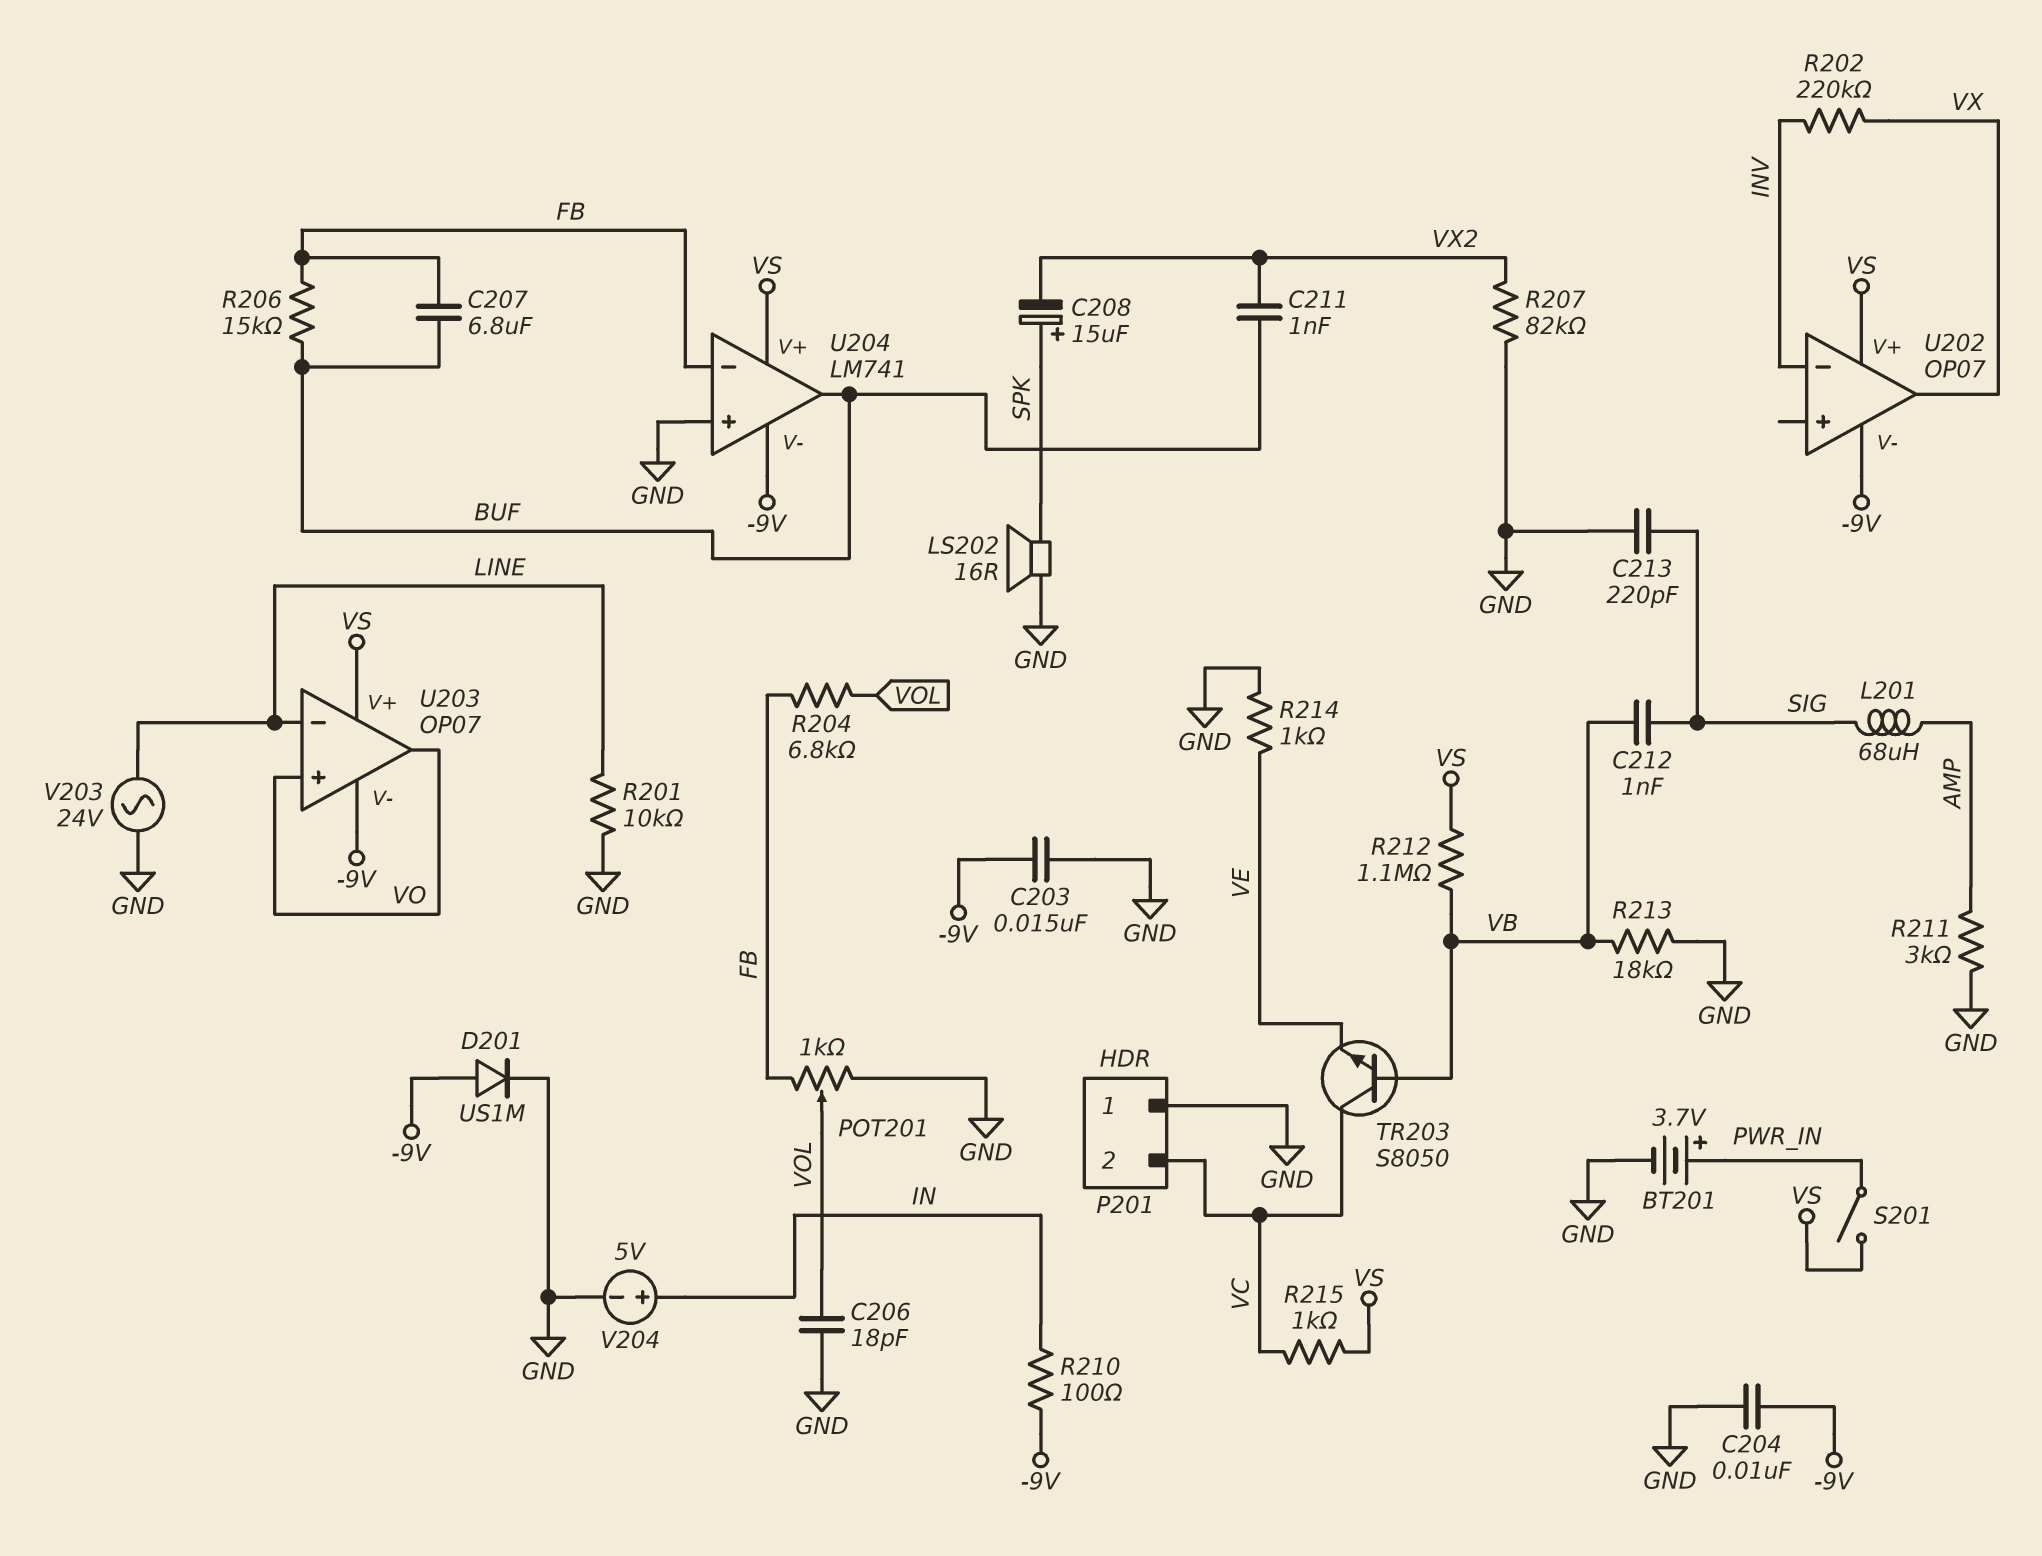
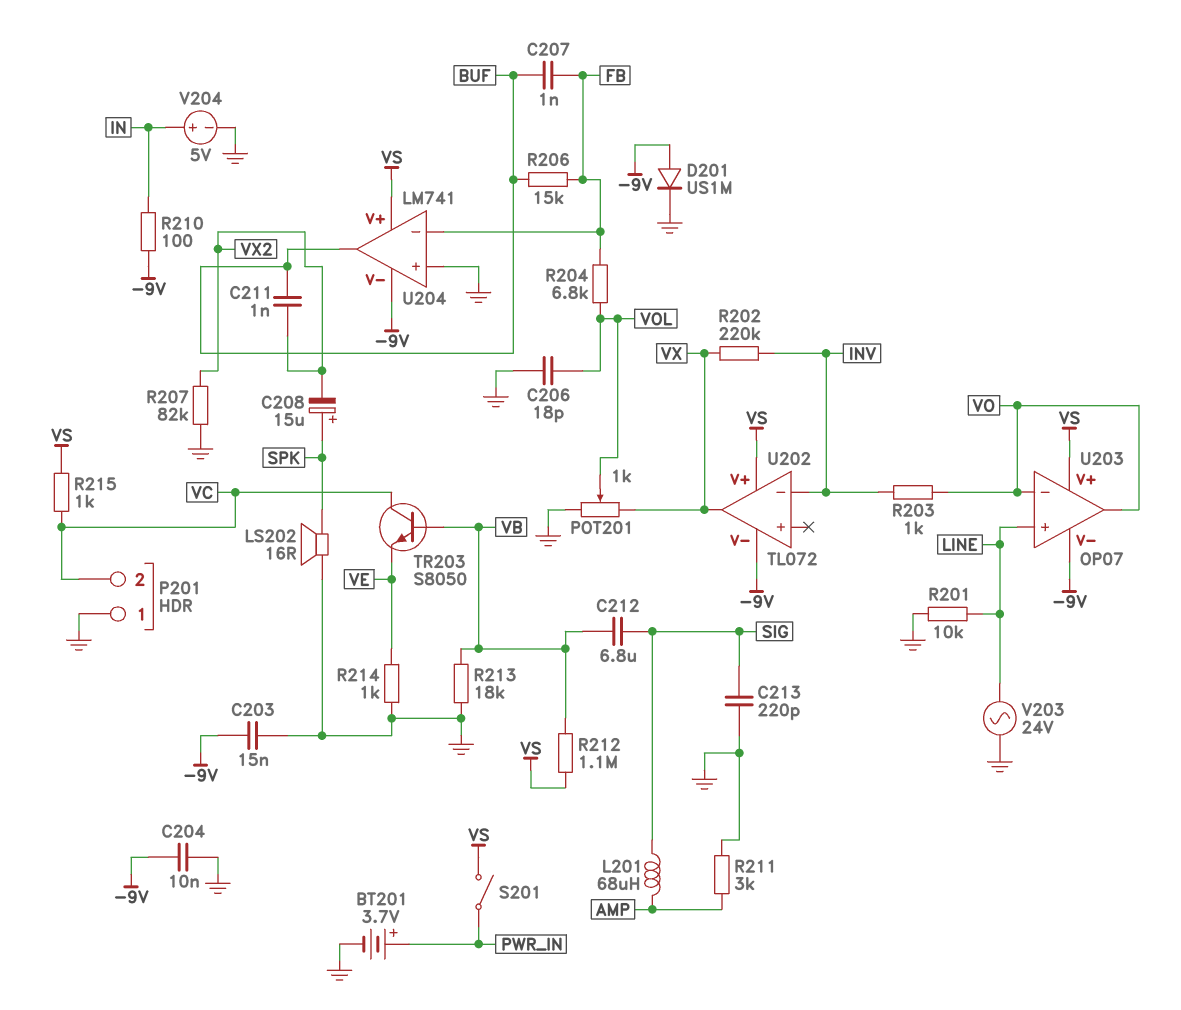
C207: 6.8uF (BUF, FB) -> 1nF (BUF, FB)
C212: 1nF (SIG, VB) -> 6.8uF (SIG, VB)
POT201: 1k (FB, GND, wiper VOL) -> 1k (GND, VX, wiper VOL)
R203: none -> 1k (INV, VO)
U202: OP07 -> TL072
U203 pin in+: VO -> LINE
U203 pin in-: LINE -> VO

